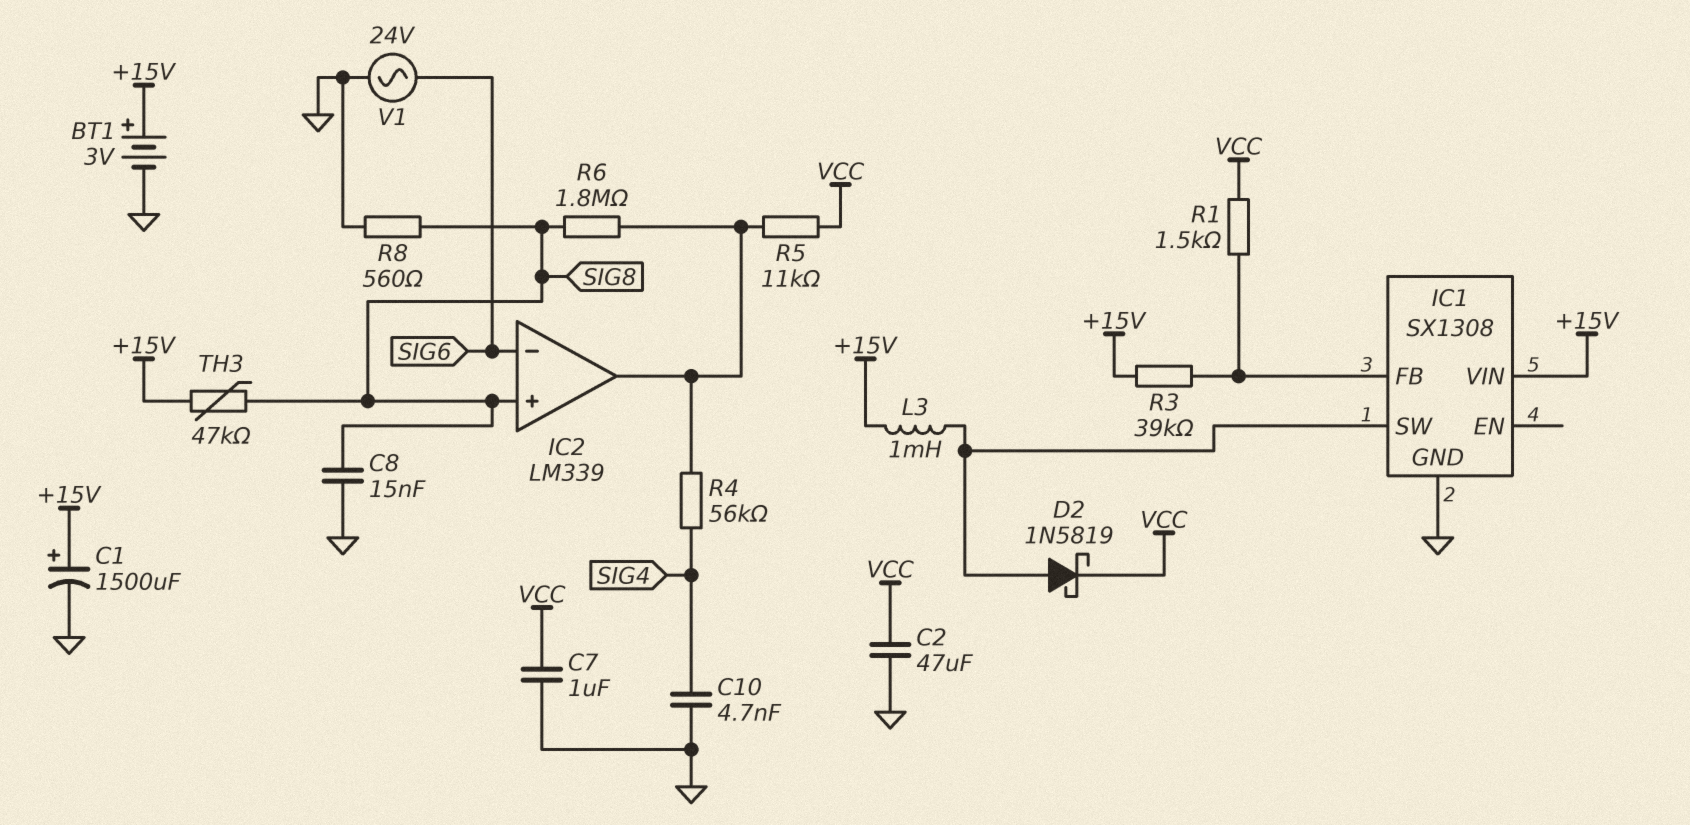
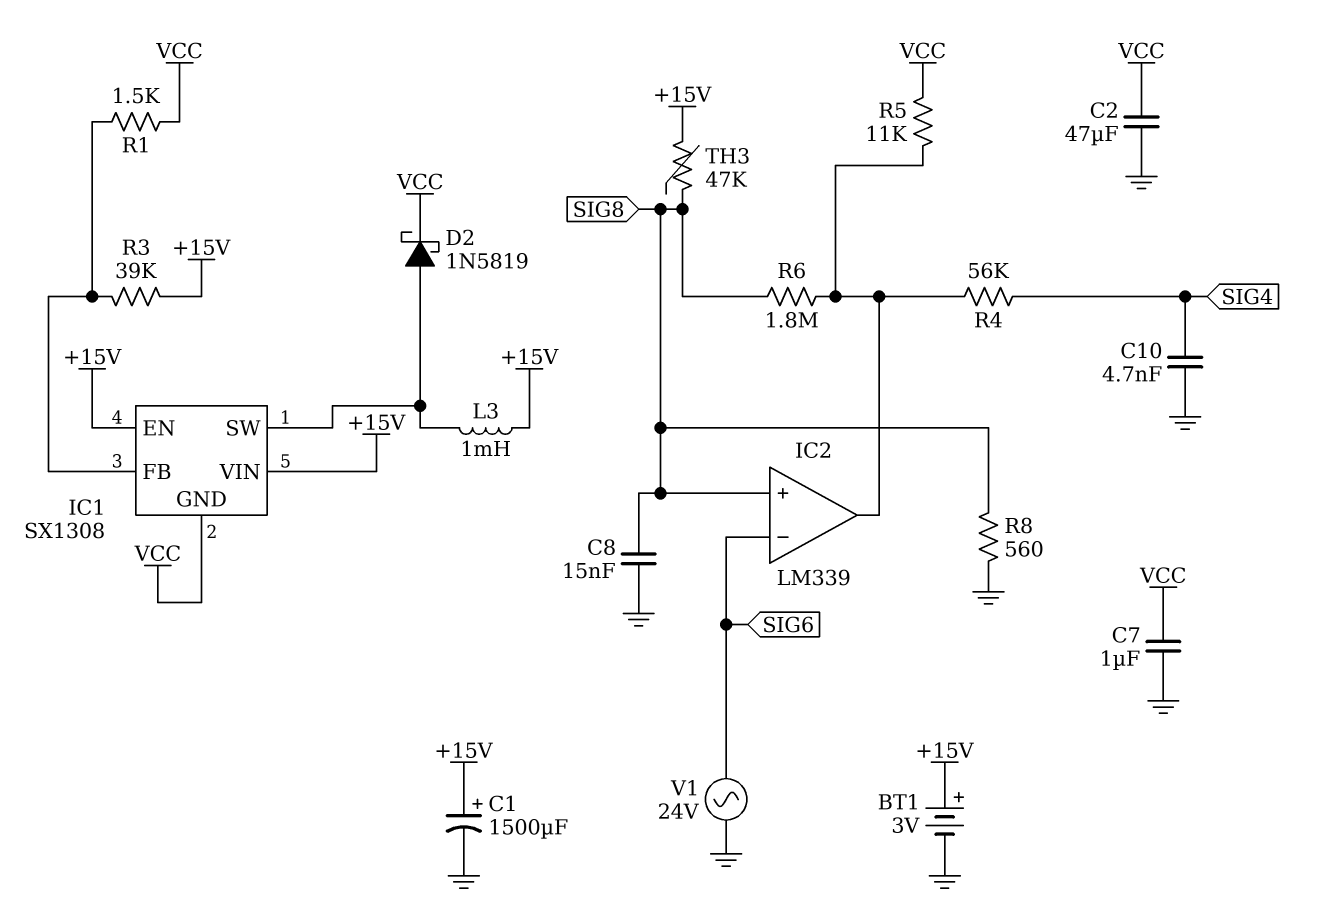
IC1 pin EN: none -> +15V
IC1 pin GND: GND -> VCC

